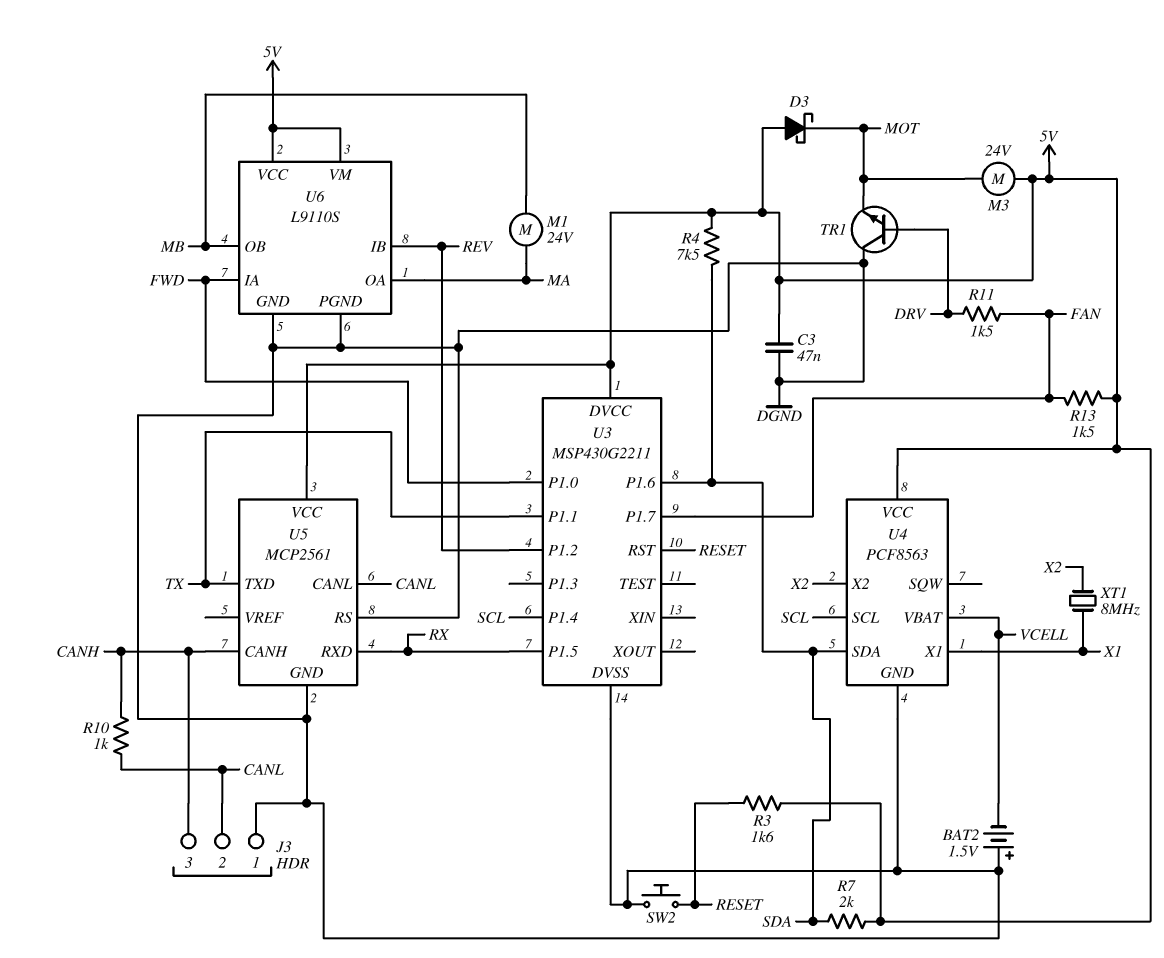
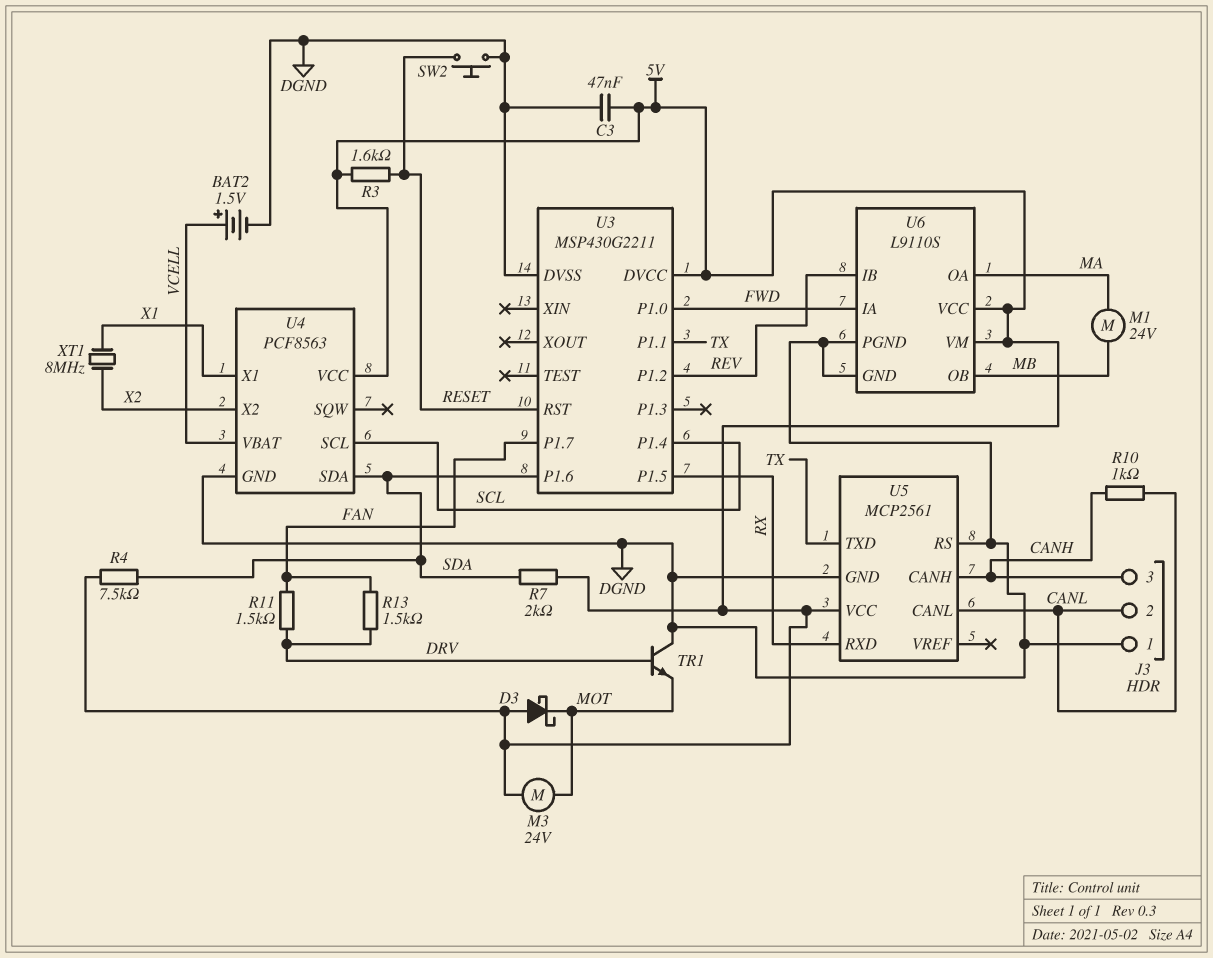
BAT2: 1.5V (plus DGND, minus VCELL) -> 1.5V (plus VCELL, minus DGND)
R13: 1.5k (5V, FAN) -> 1.5k (DRV, FAN)

